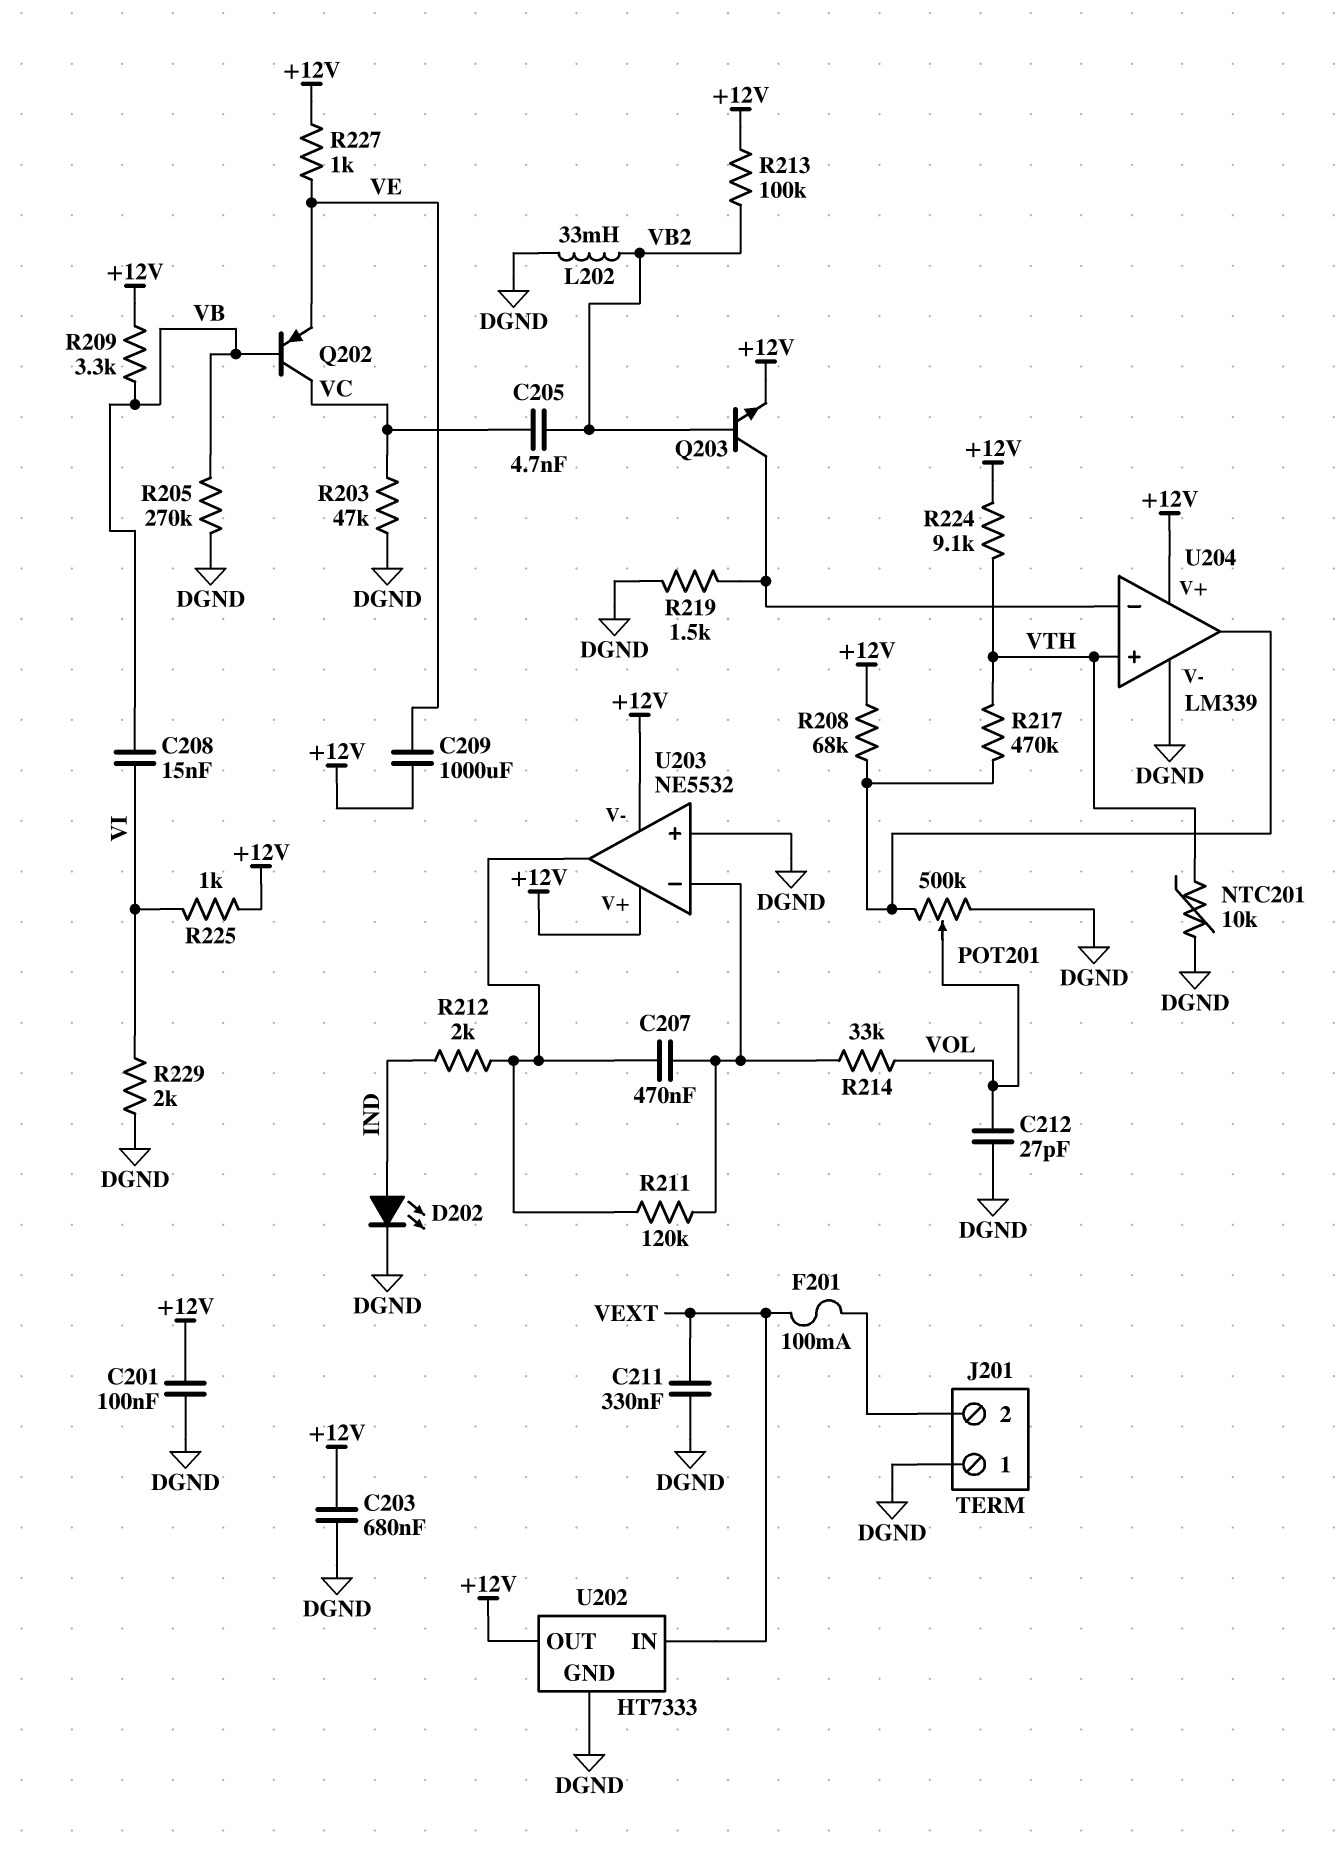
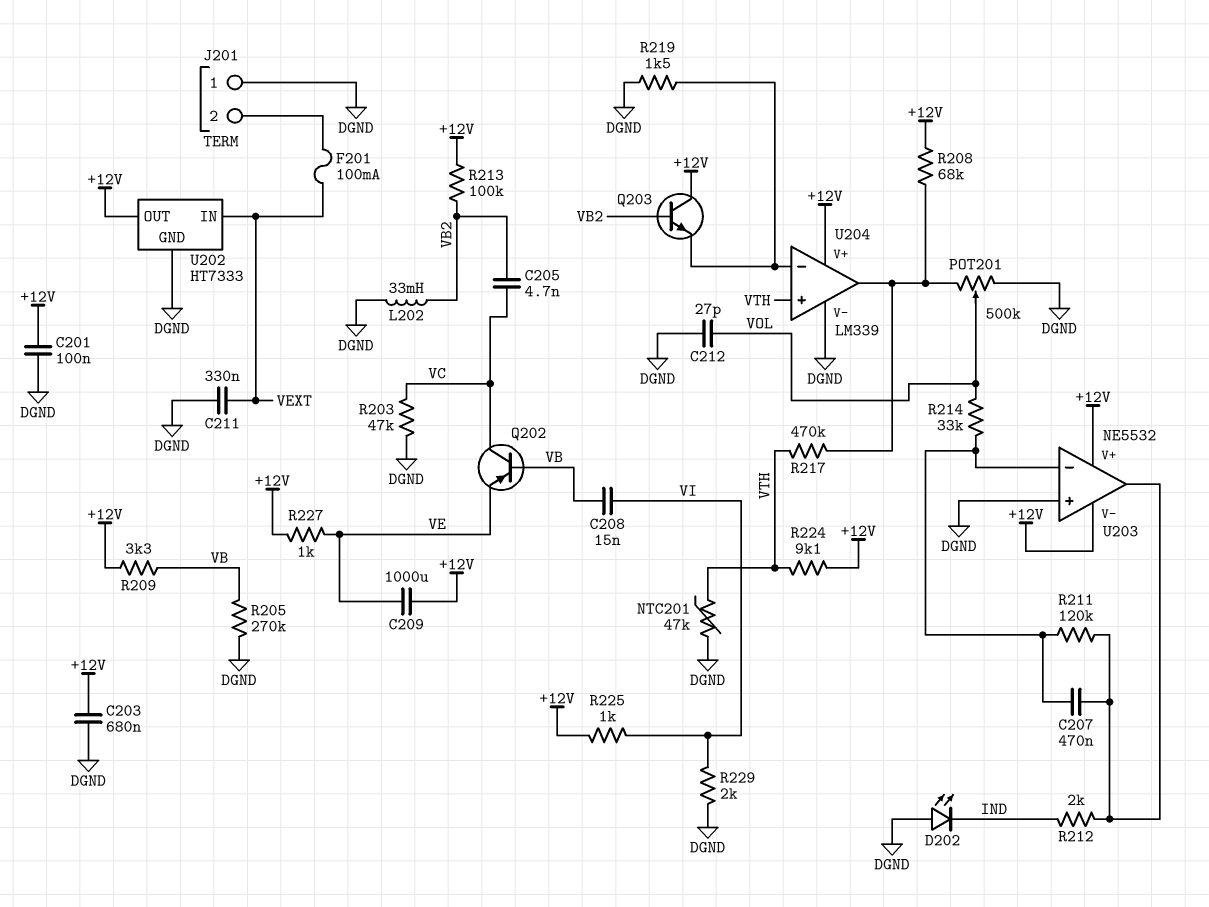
D202: LED (A IND, K DGND) -> LED (A DGND, K IND)
NTC201: 10k (DGND, VTH) -> 47k (DGND, VTH)
Q203: NPN (B VB2, C U204/in-, E +12V) -> NPN (B VB2, C +12V, E U204/in-)

